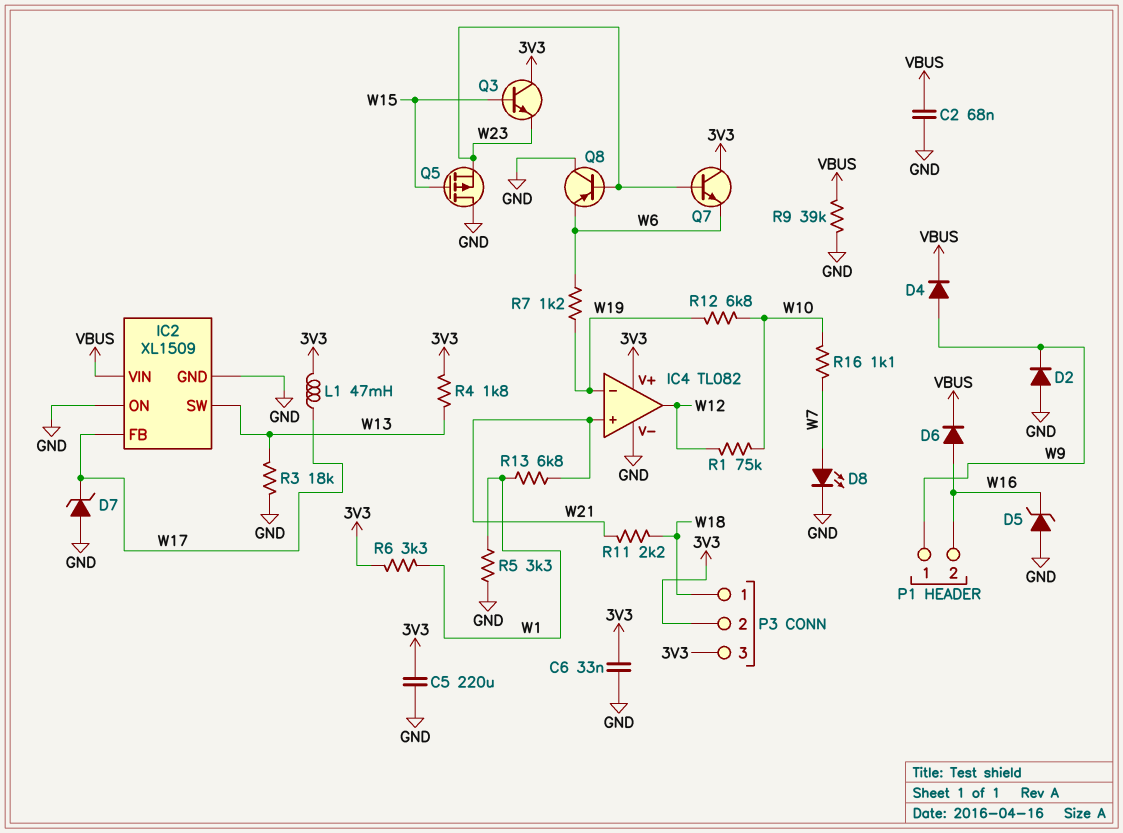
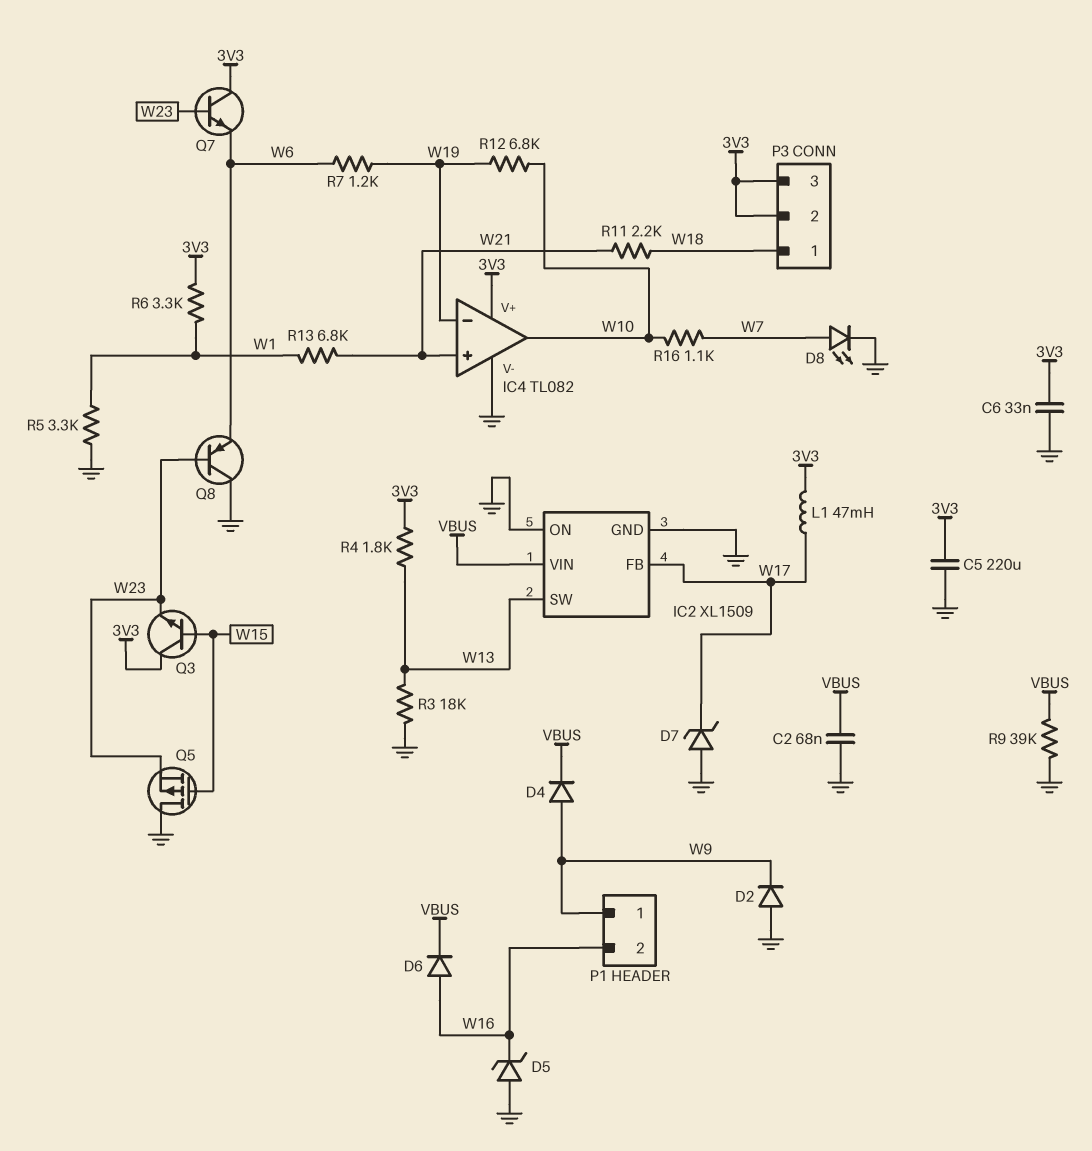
IC4 pin out: W12 -> W10
R1: 75k (W10, W12) -> none

